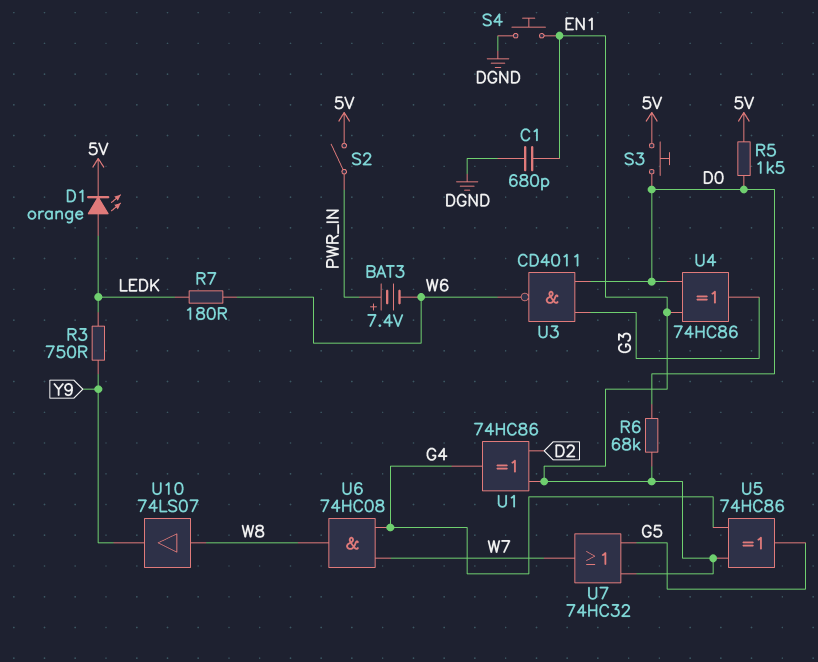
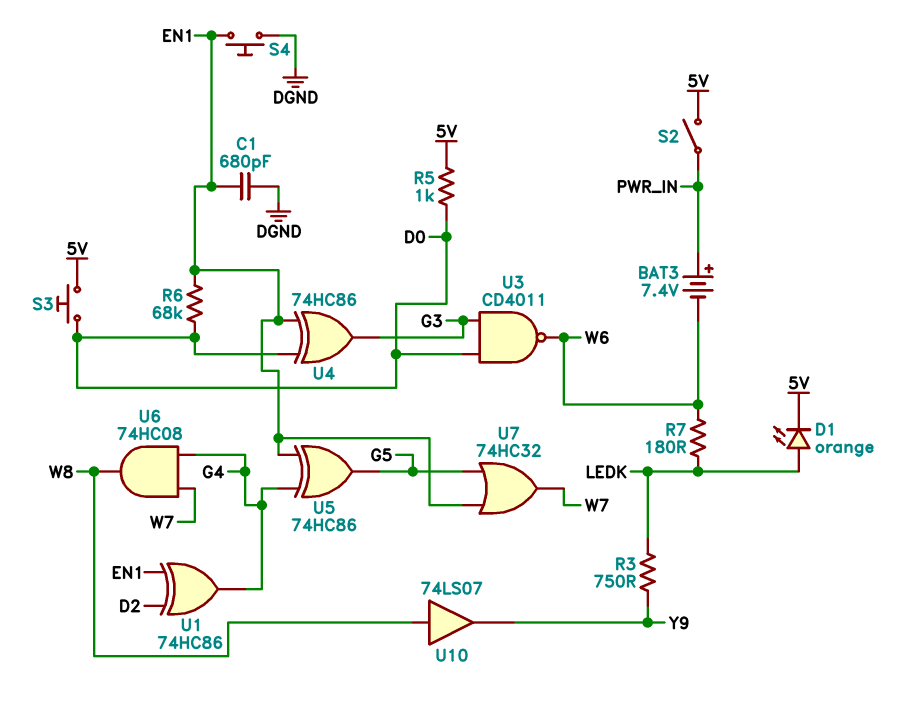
R5: 1.5k (5V, D0) -> 1k (5V, D0)

